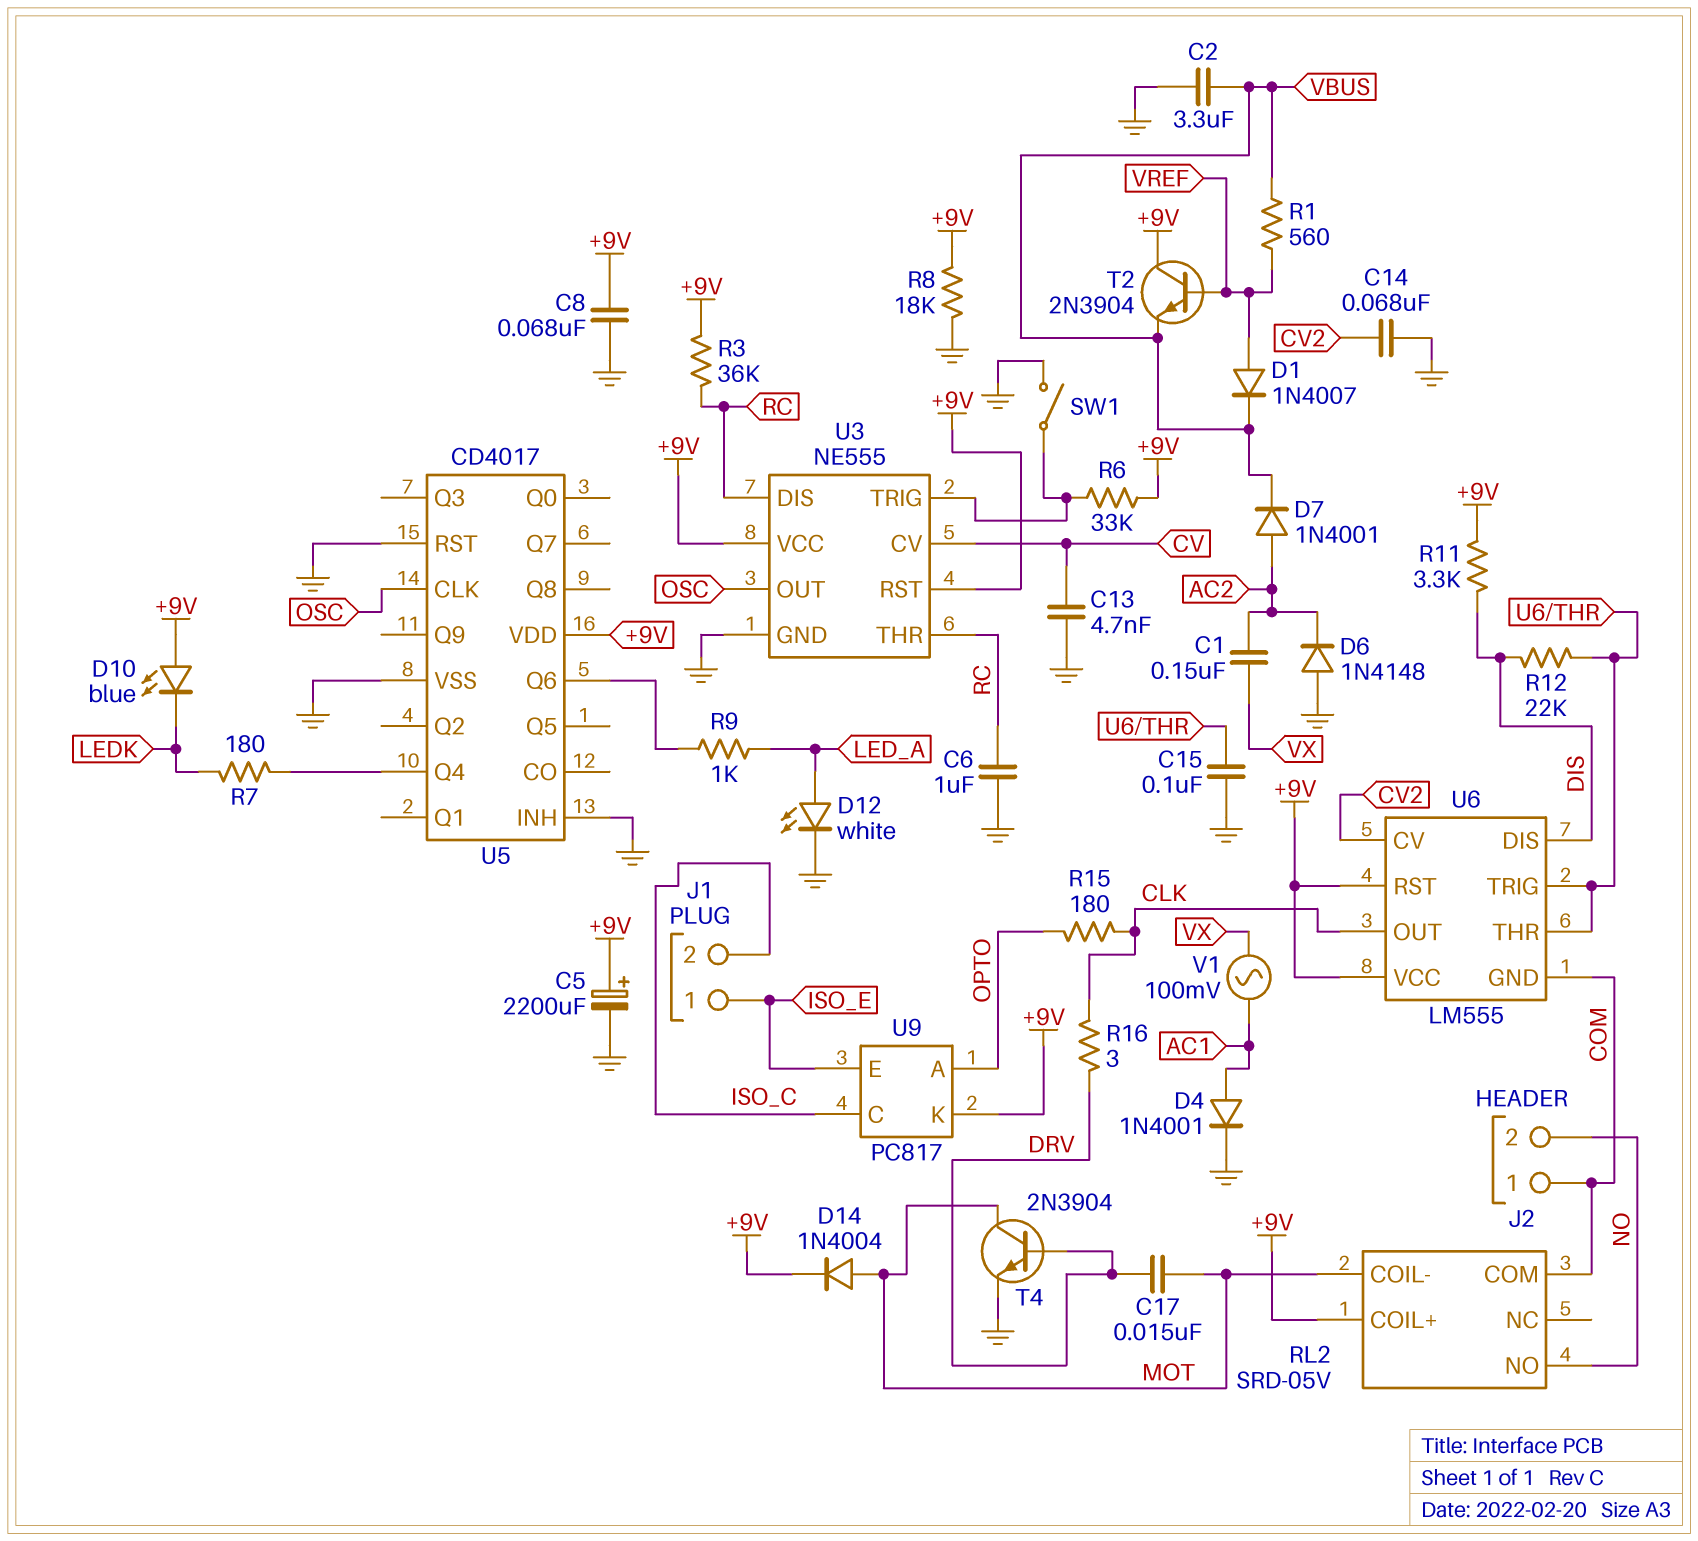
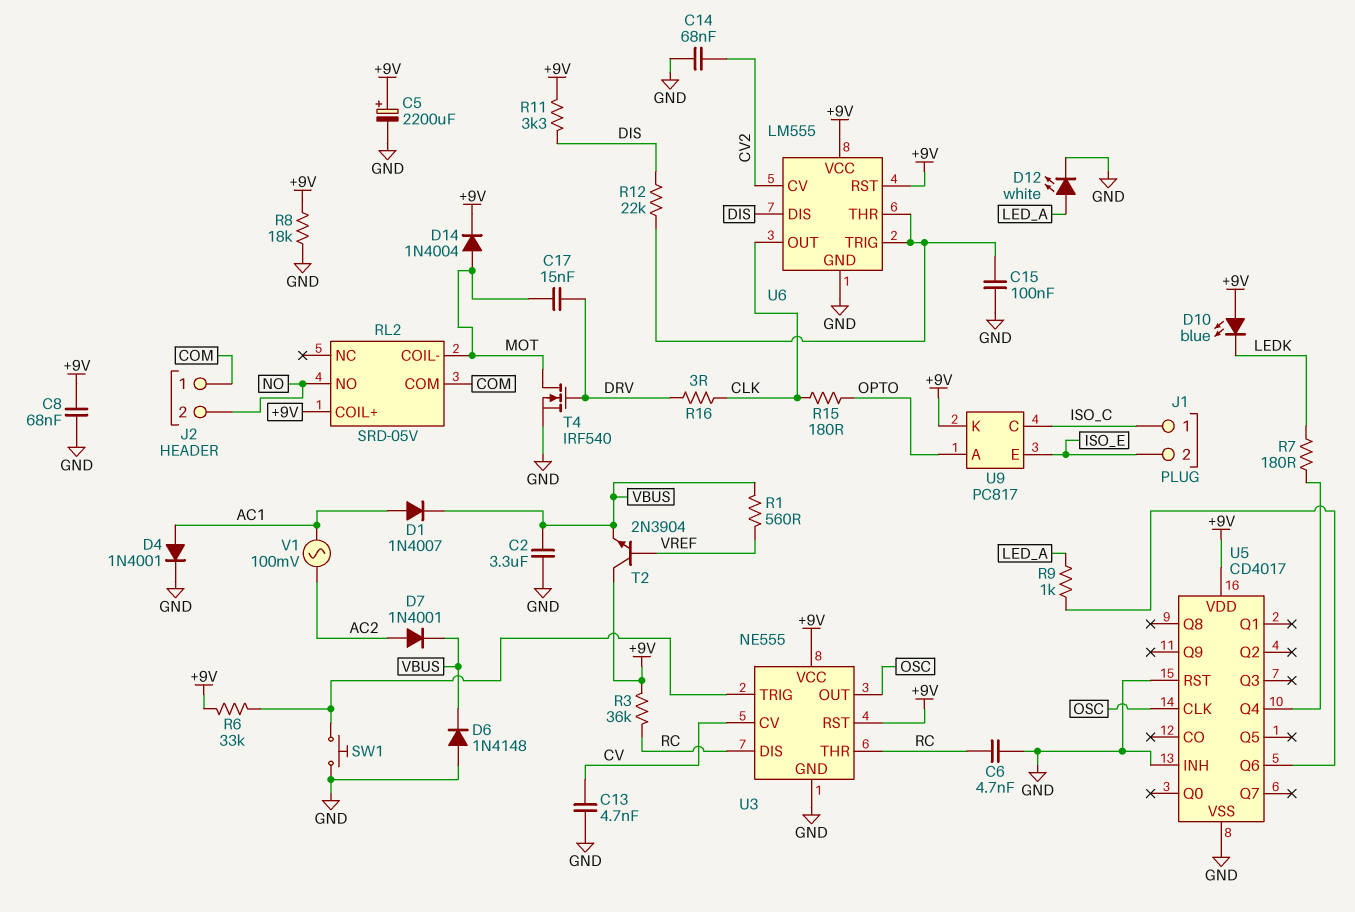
C1: 150nF (AC2, VX) -> none
C6: 1uF (GND, RC) -> 4.7nF (GND, RC)
D1: diode 1N4007 (A VREF, K VBUS) -> diode 1N4007 (A AC1, K VBUS)
D6: diode 1N4148 (A GND, K AC2) -> diode 1N4148 (A GND, K VBUS)
J1 pin 1: ISO_E -> ISO_C
J1 pin 2: ISO_C -> ISO_E
SW1: switch (GND, U3/TRIG) -> button (GND, U3/TRIG)
T4: NPN 2N3904 (B DRV, C MOT, E GND) -> NMOS IRF540 (G DRV, D MOT, S GND)
U6 pin GND: COM -> GND
V1: AC 100mV (AC1, VX) -> AC 100mV (AC1, AC2)

